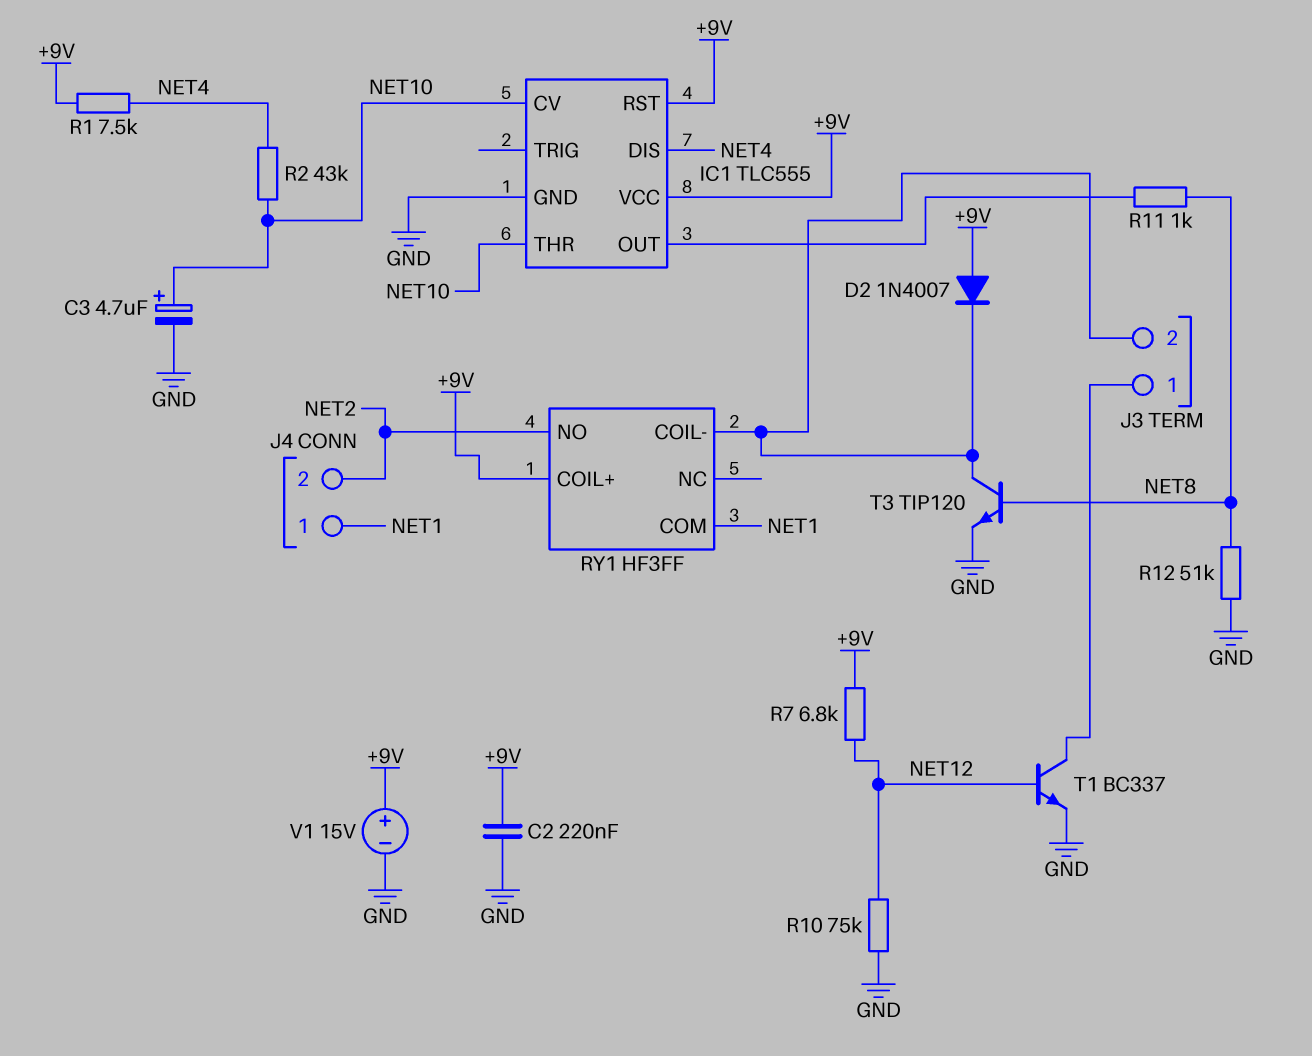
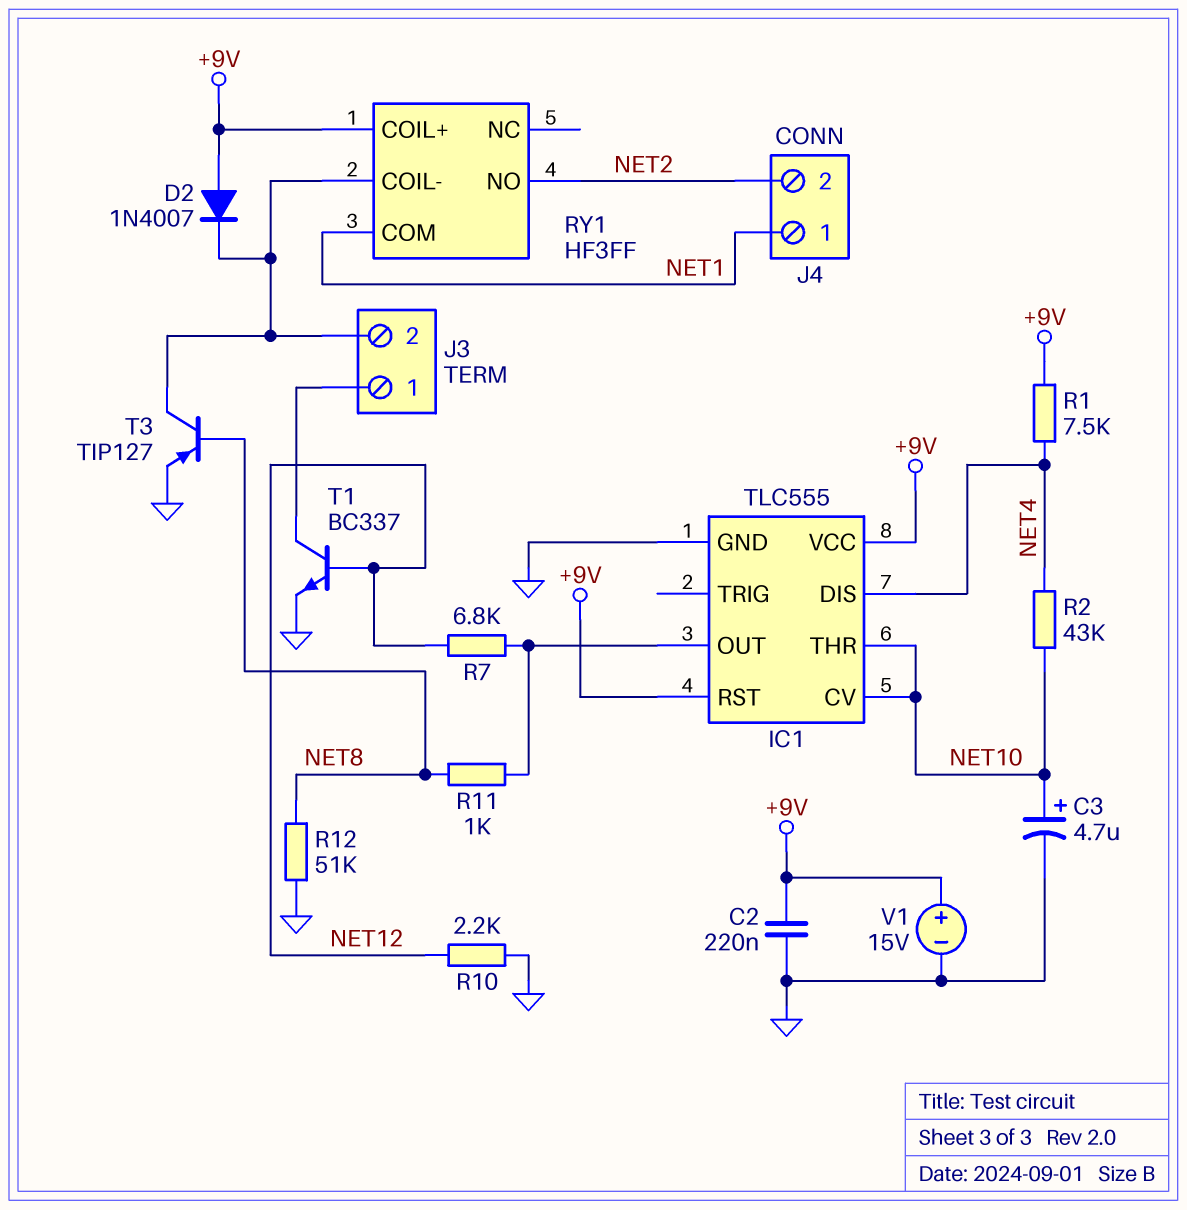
R7: 6.8k (+9V, NET12) -> 6.8k (IC1/OUT, NET12)
R10: 75k (GND, NET12) -> 2.2k (GND, NET12)
T3: NPN TIP120 (B NET8, C J3/2, E GND) -> PNP TIP127 (B NET8, C J3/2, E GND)

